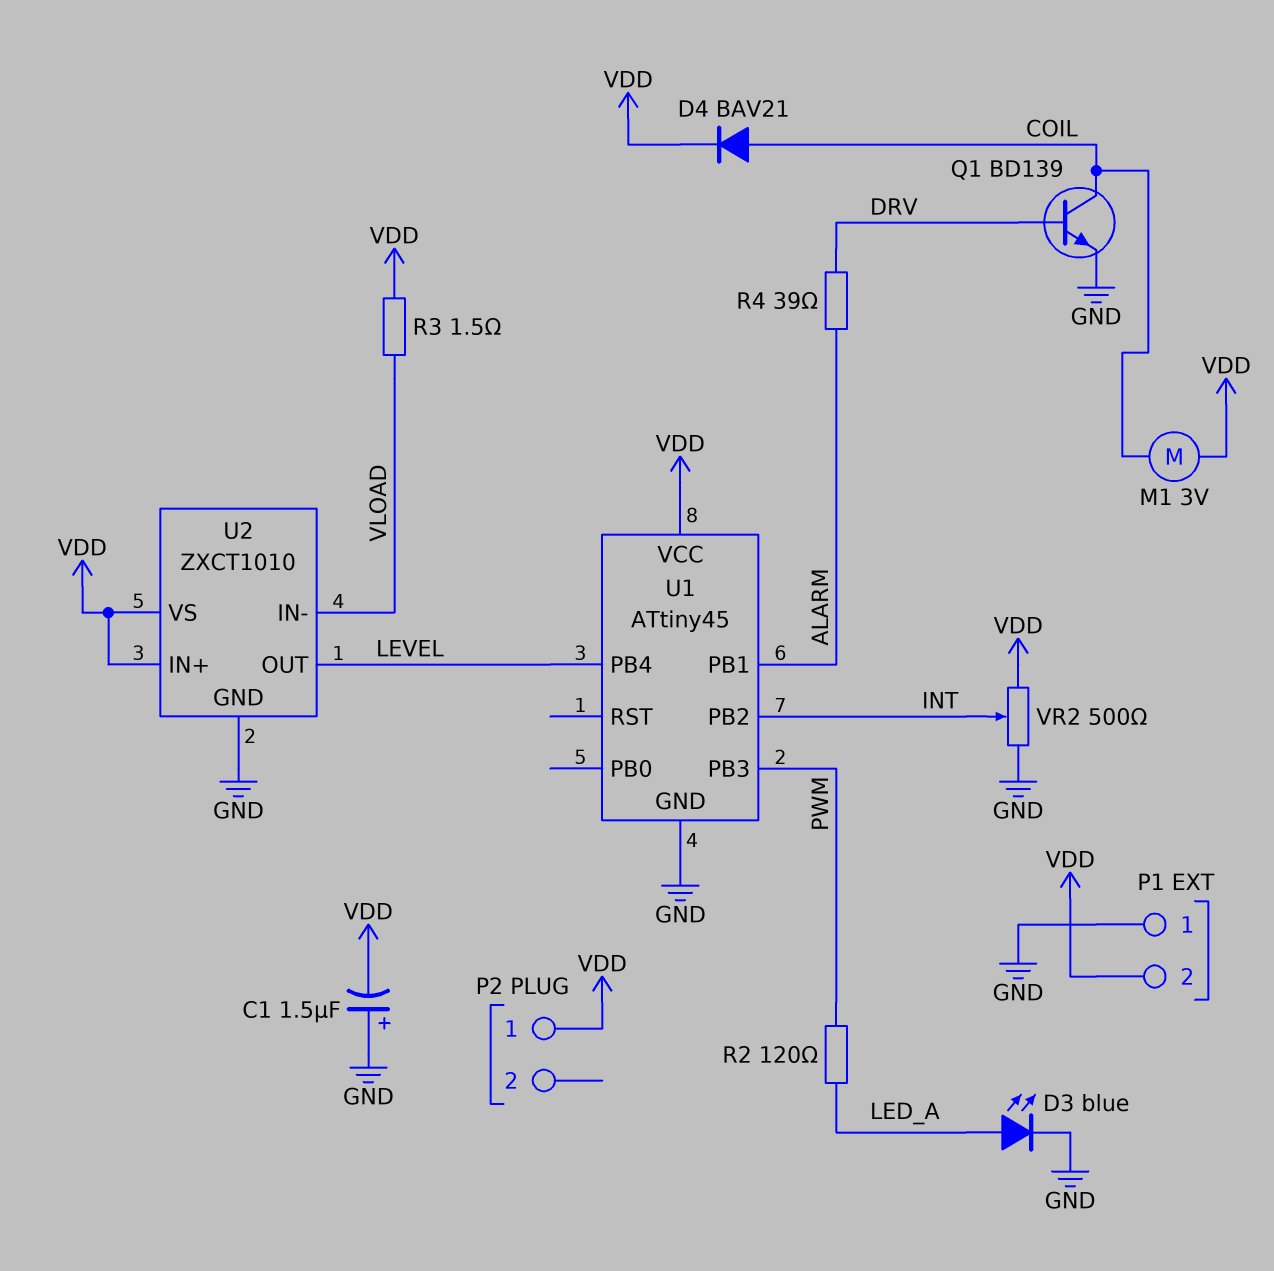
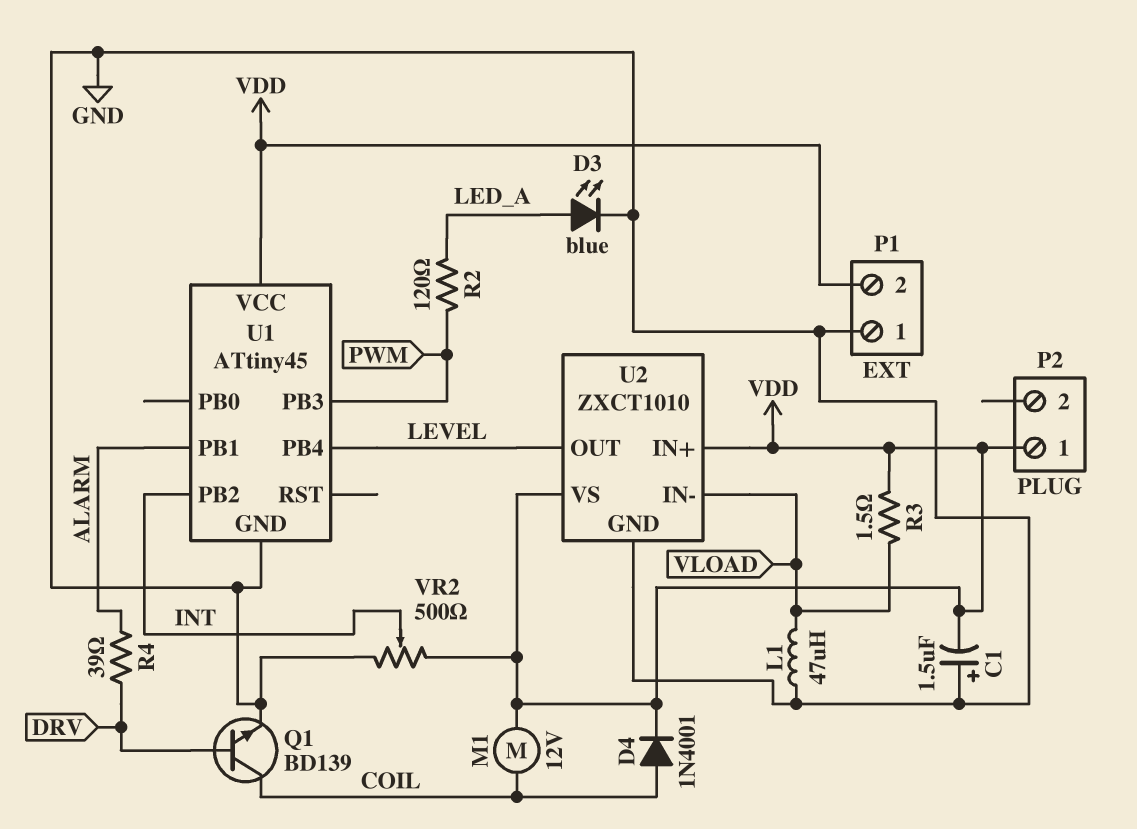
D4: diode BAV21 (A COIL, K VDD) -> diode 1N4001 (A COIL, K VDD)
L1: none -> 47uH (GND, VLOAD)
M1: motor 3V (COIL, VDD) -> motor 12V (COIL, VDD)

